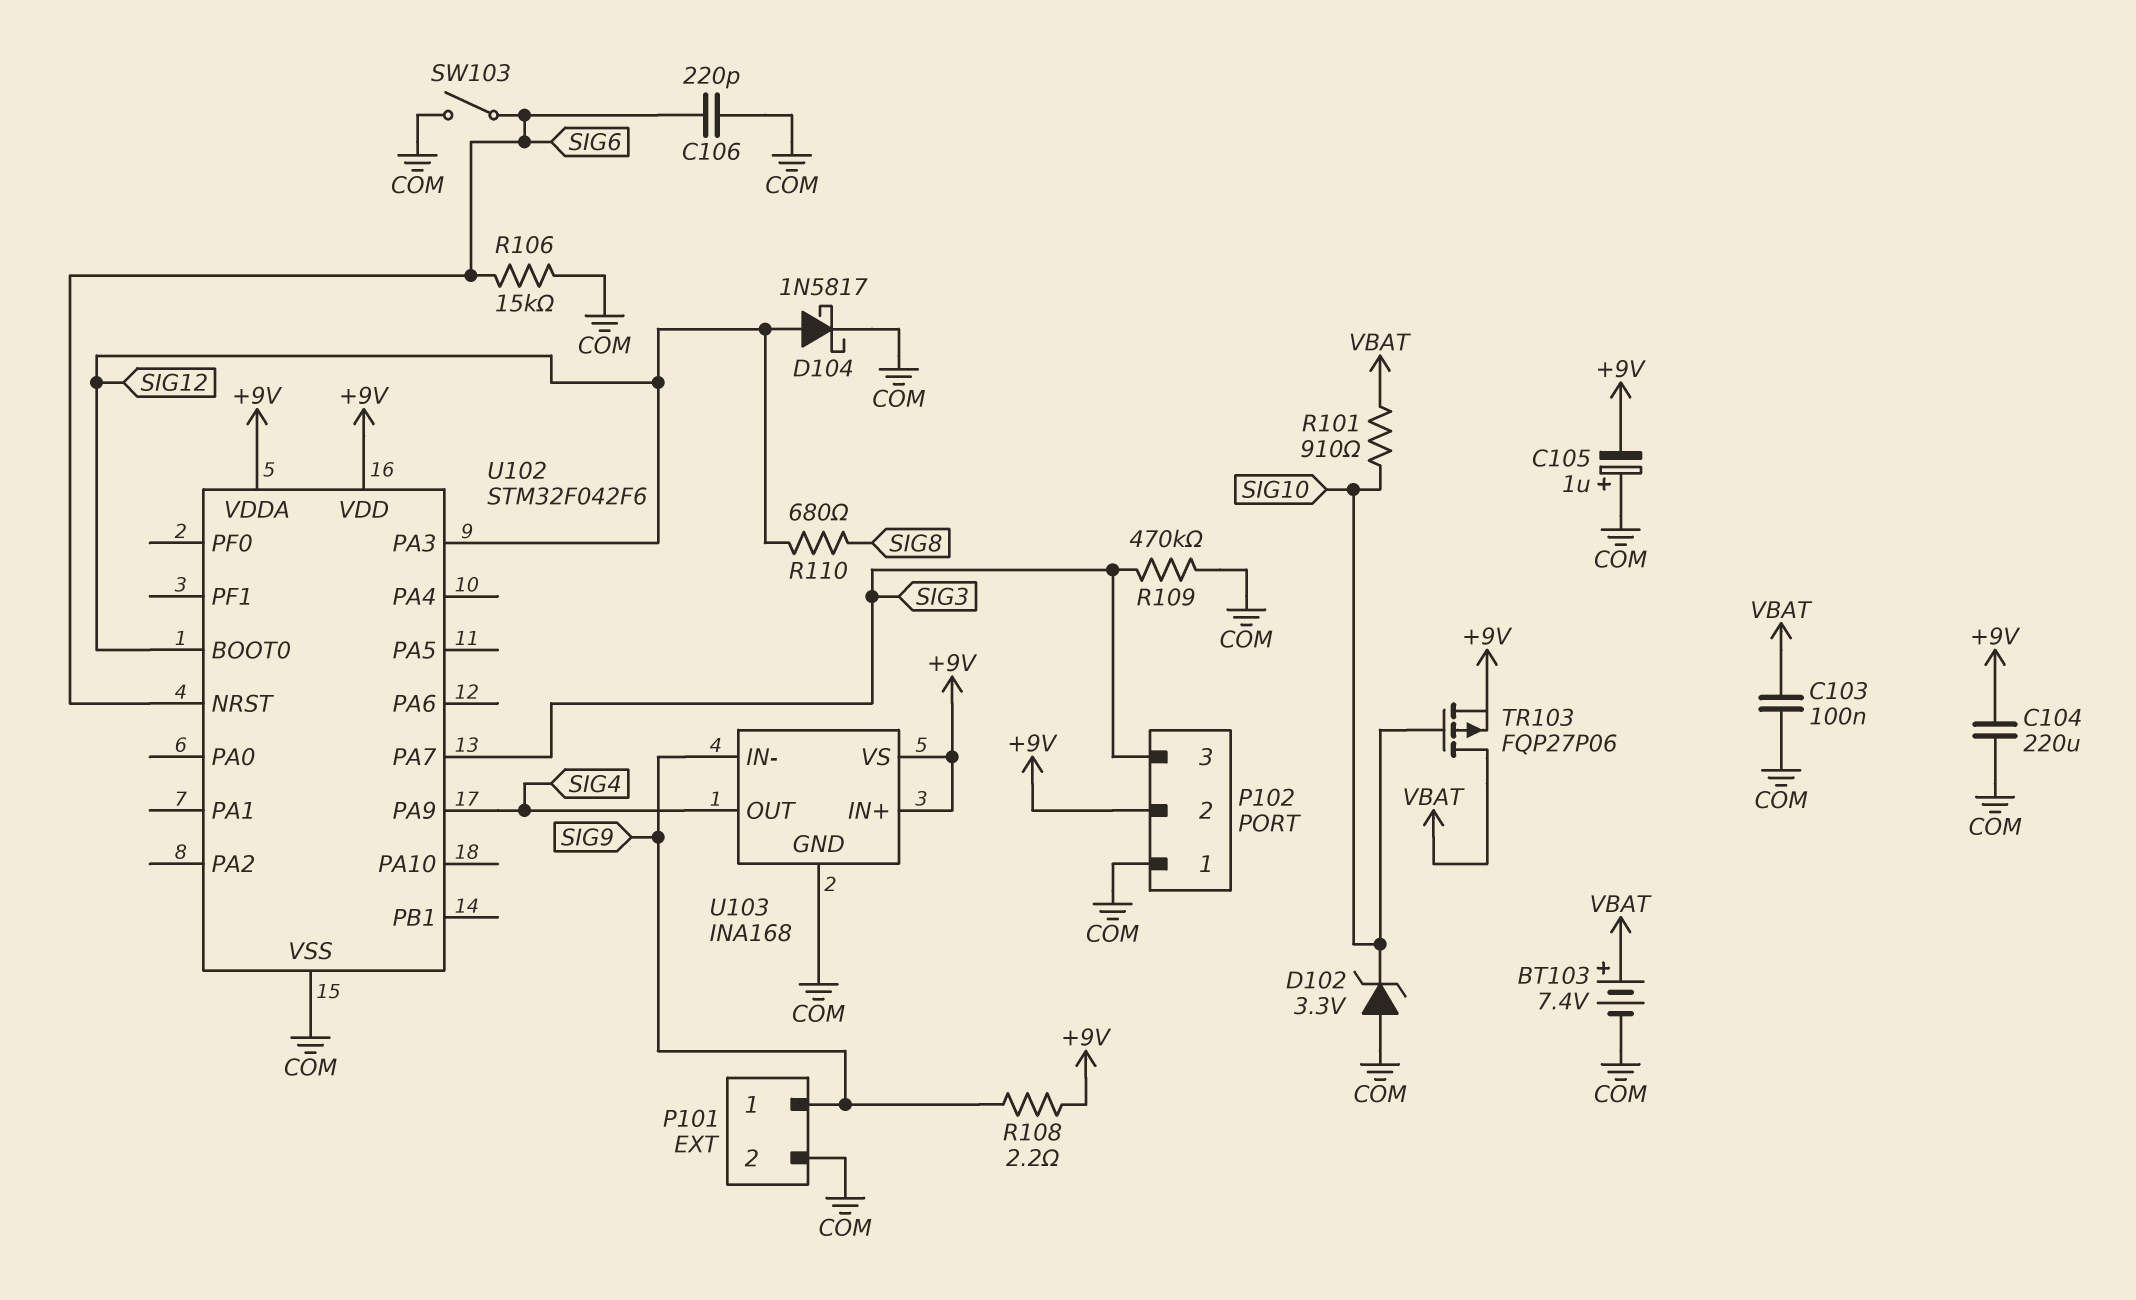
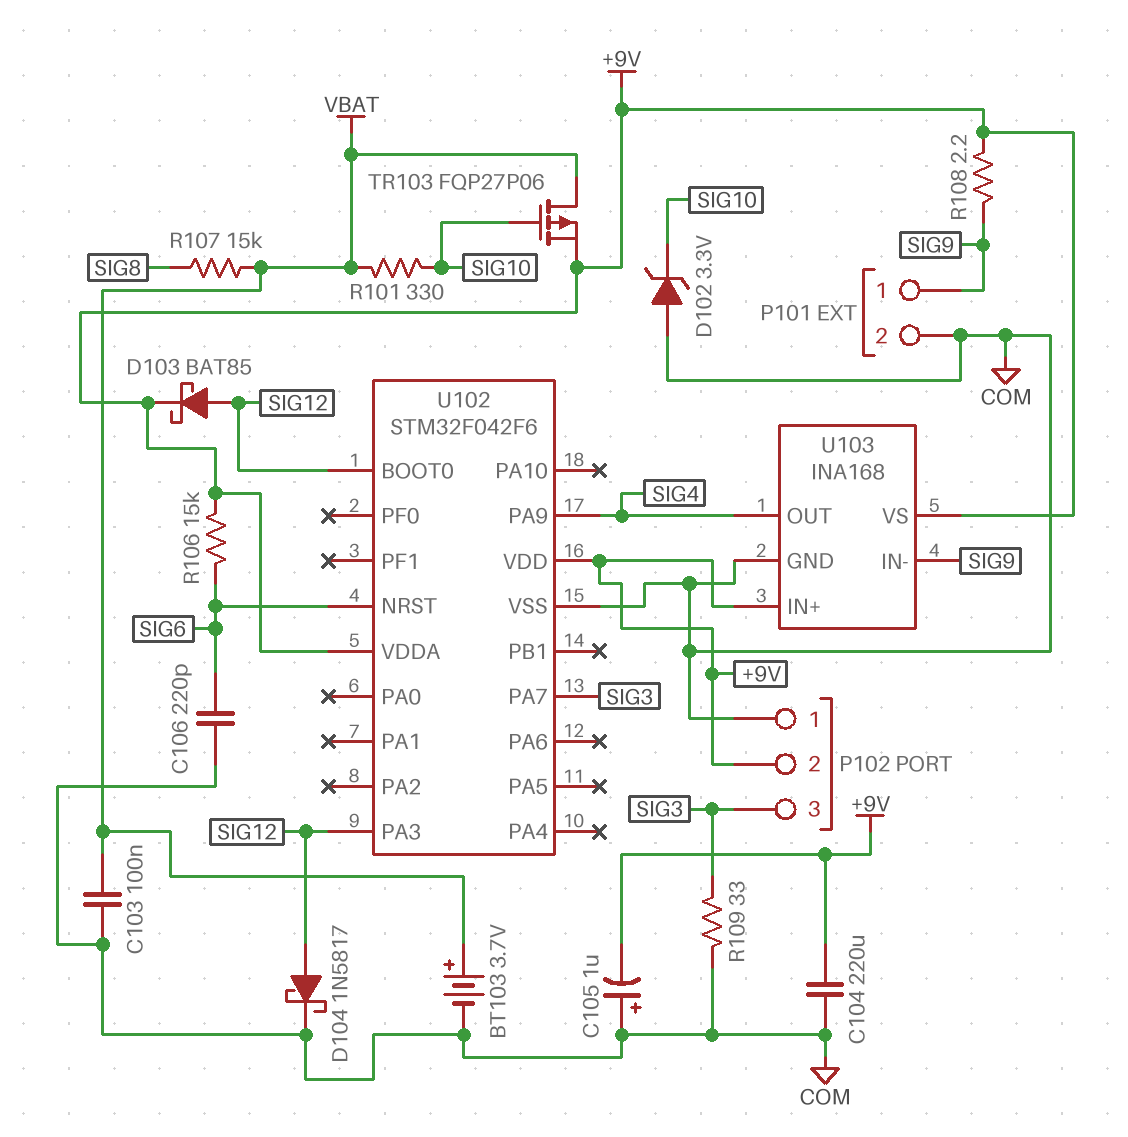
BT103: 7.4V (plus VBAT, minus COM) -> 3.7V (plus VBAT, minus COM)
D103: none -> schottky BAT85 (A SIG12, K +9V)
R101: 910 (SIG10, VBAT) -> 330 (SIG10, VBAT)
R106: 15k (COM, SIG6) -> 15k (+9V, SIG6)
R107: none -> 15k (SIG8, VBAT)
R109: 470k (COM, SIG3) -> 33 (COM, SIG3)
R110: 680 (SIG8, SIG12) -> none
SW103: switch (COM, SIG6) -> none

